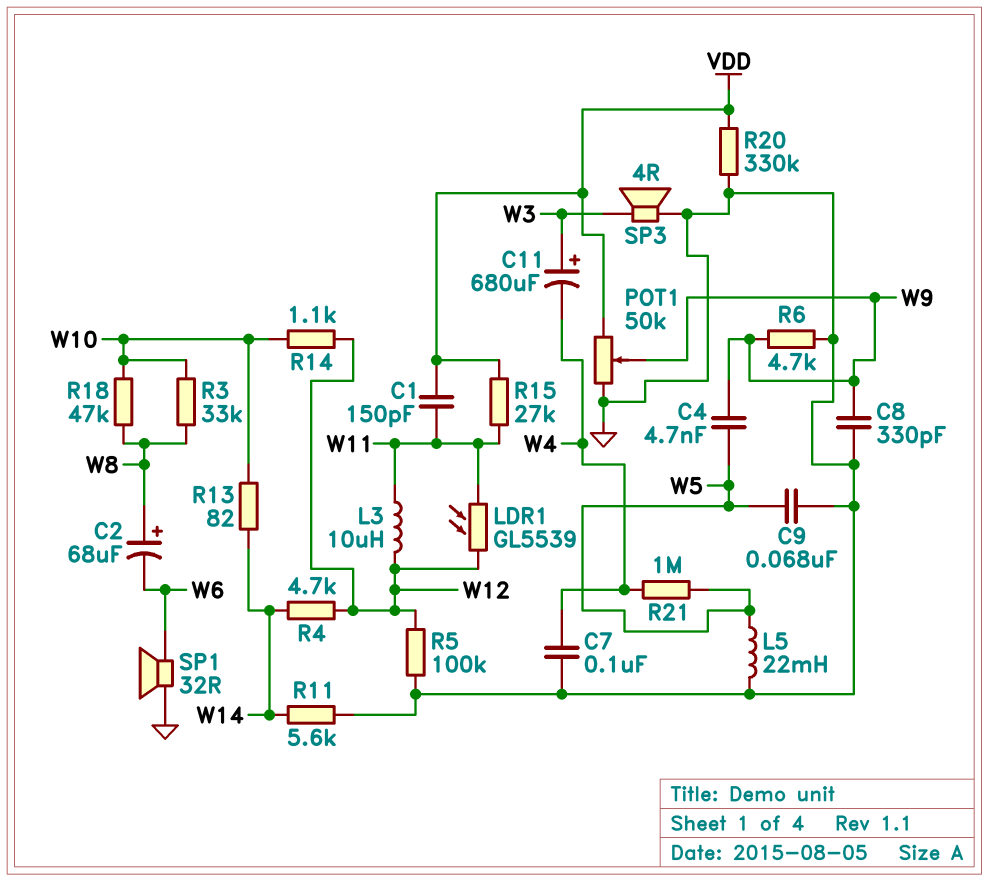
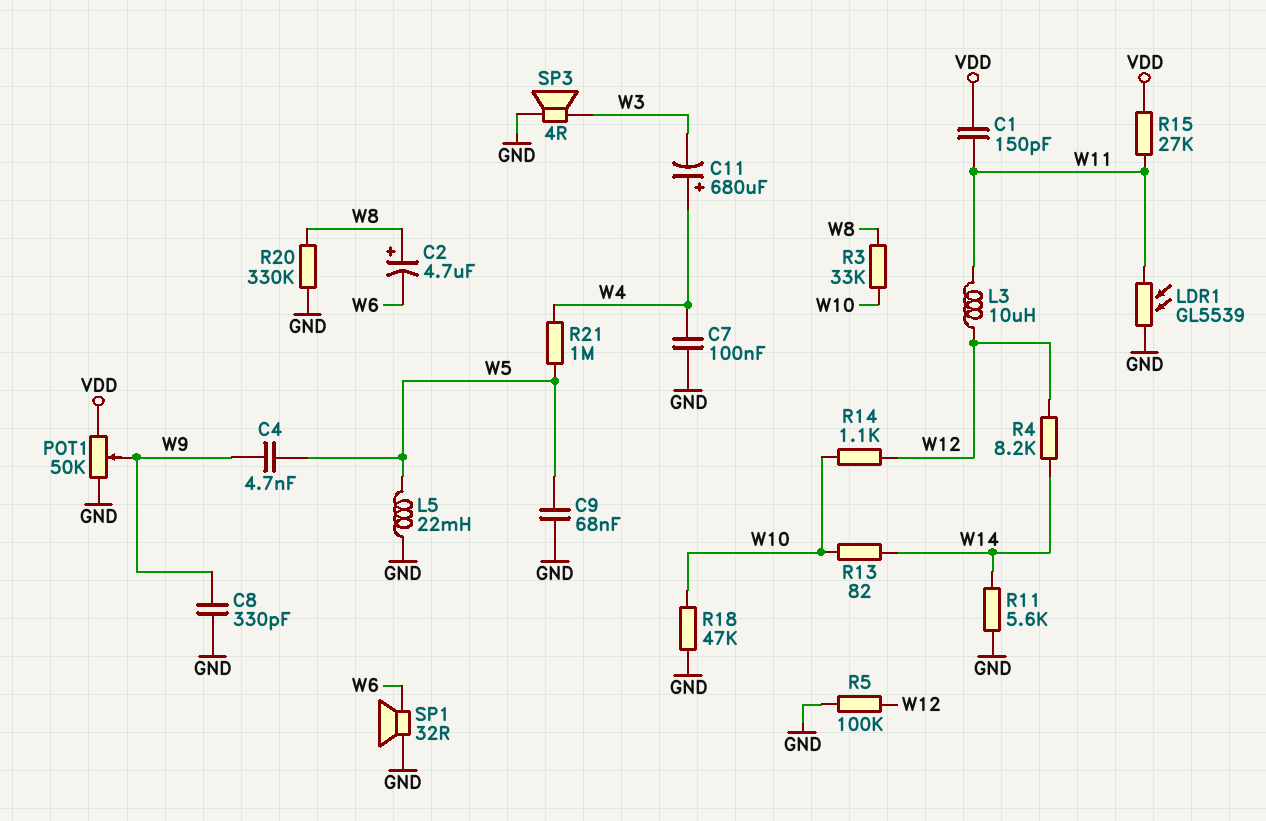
C2: 68uF (plus W8, minus W6) -> 4.7uF (plus W8, minus W6)
C11: 680uF (plus W3, minus W4) -> 680uF (plus W4, minus W3)
LDR1: GL5539 (W11, W12) -> GL5539 (GND, W11)
R4: 4.7k (W12, W14) -> 8.2k (W12, W14)
R6: 4.7k (GND, W9) -> none
R18: 47k (W8, W10) -> 47k (GND, W10)
R20: 330k (GND, VDD) -> 330k (GND, W8)

